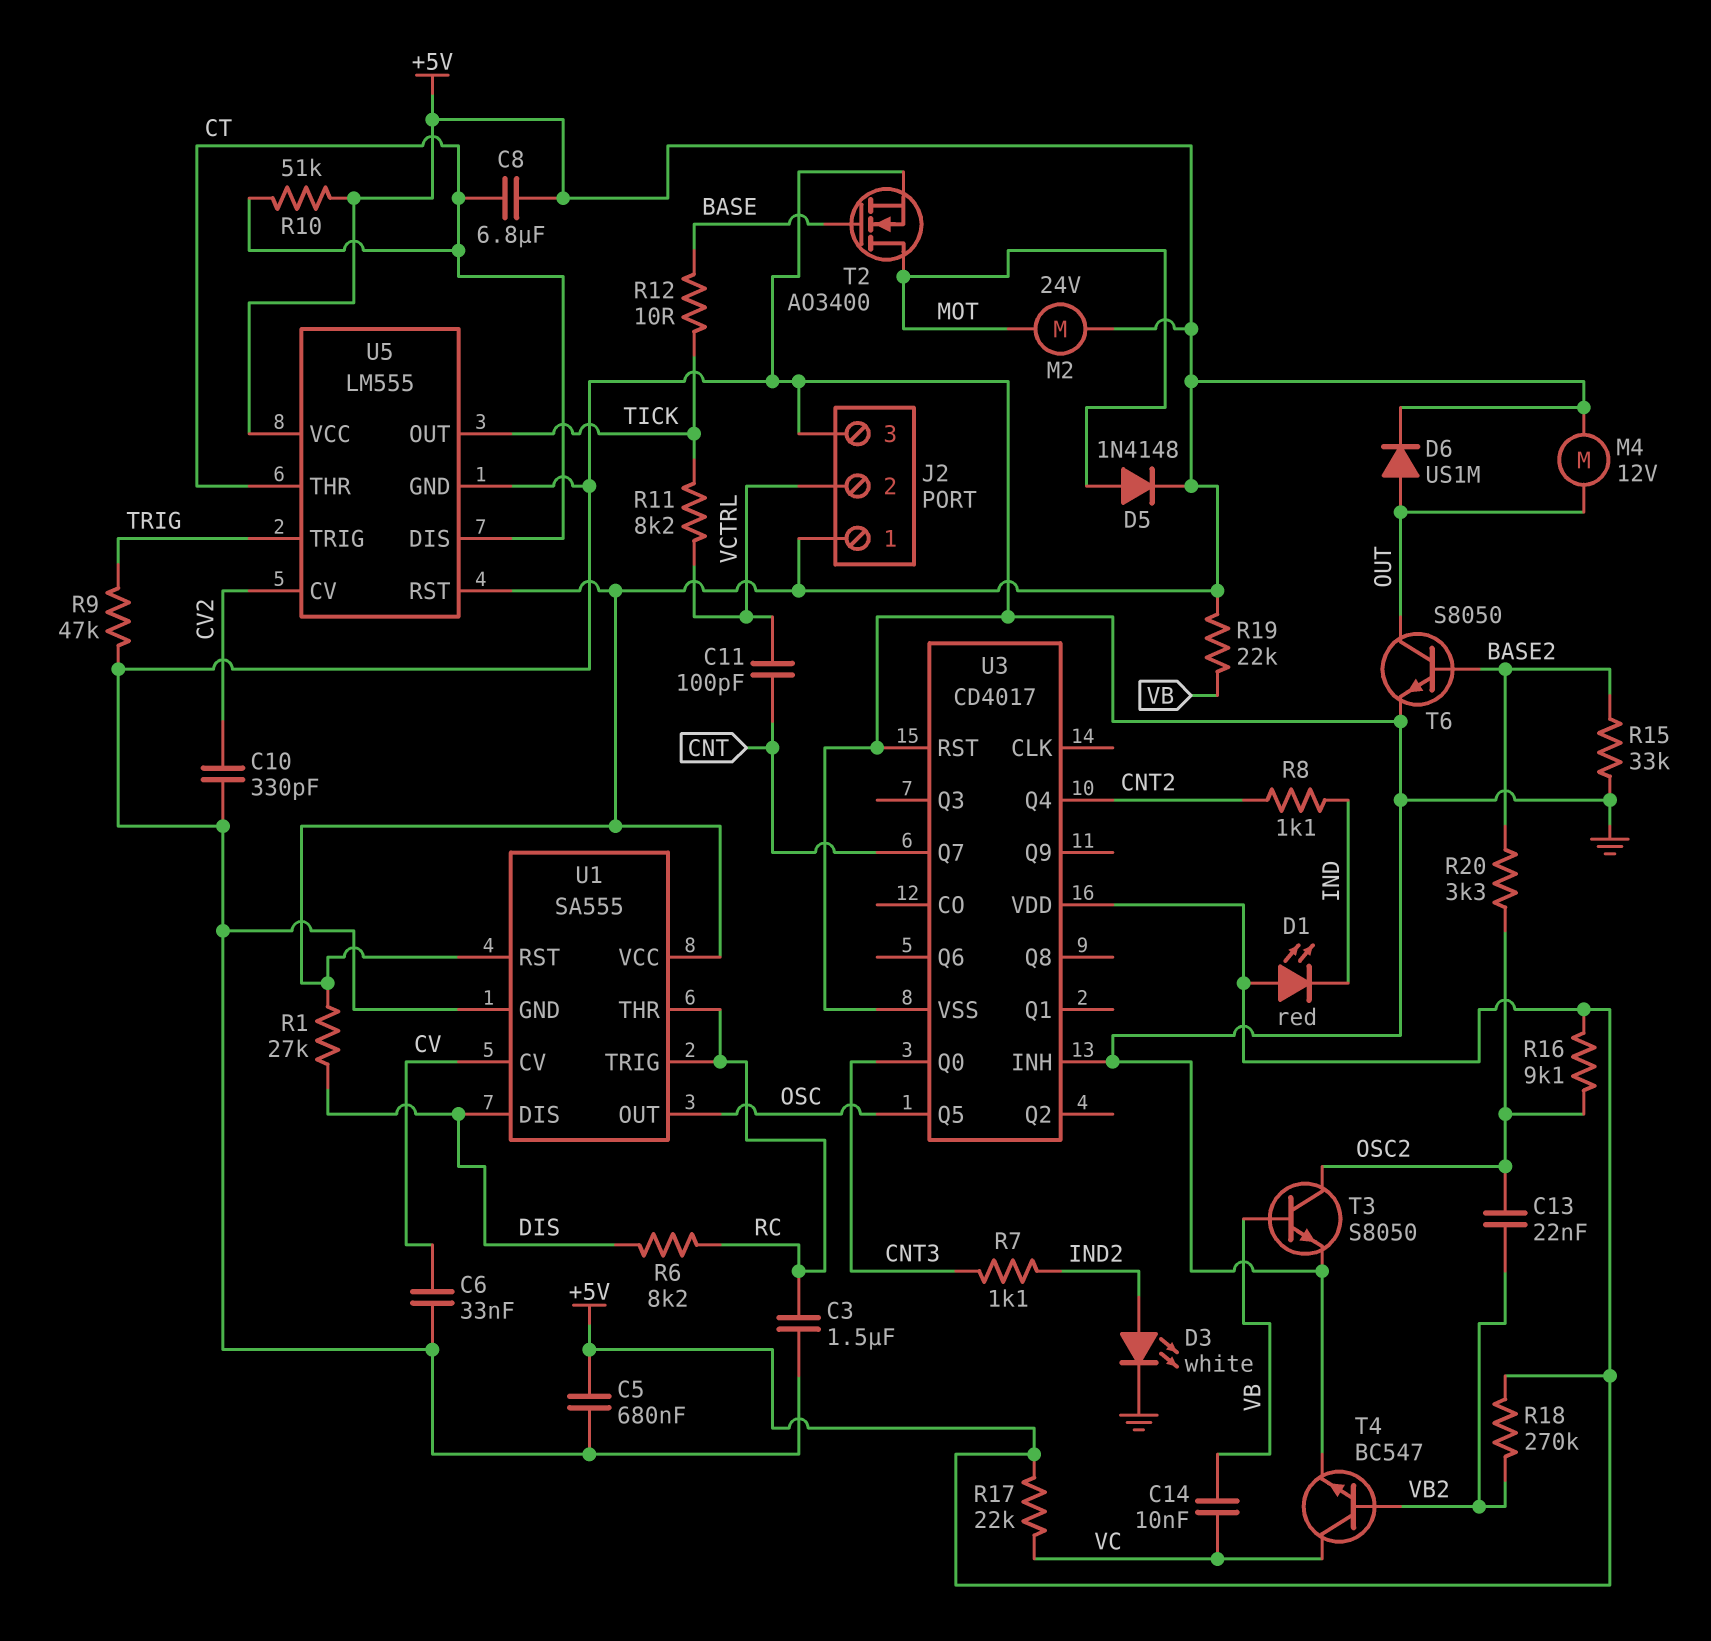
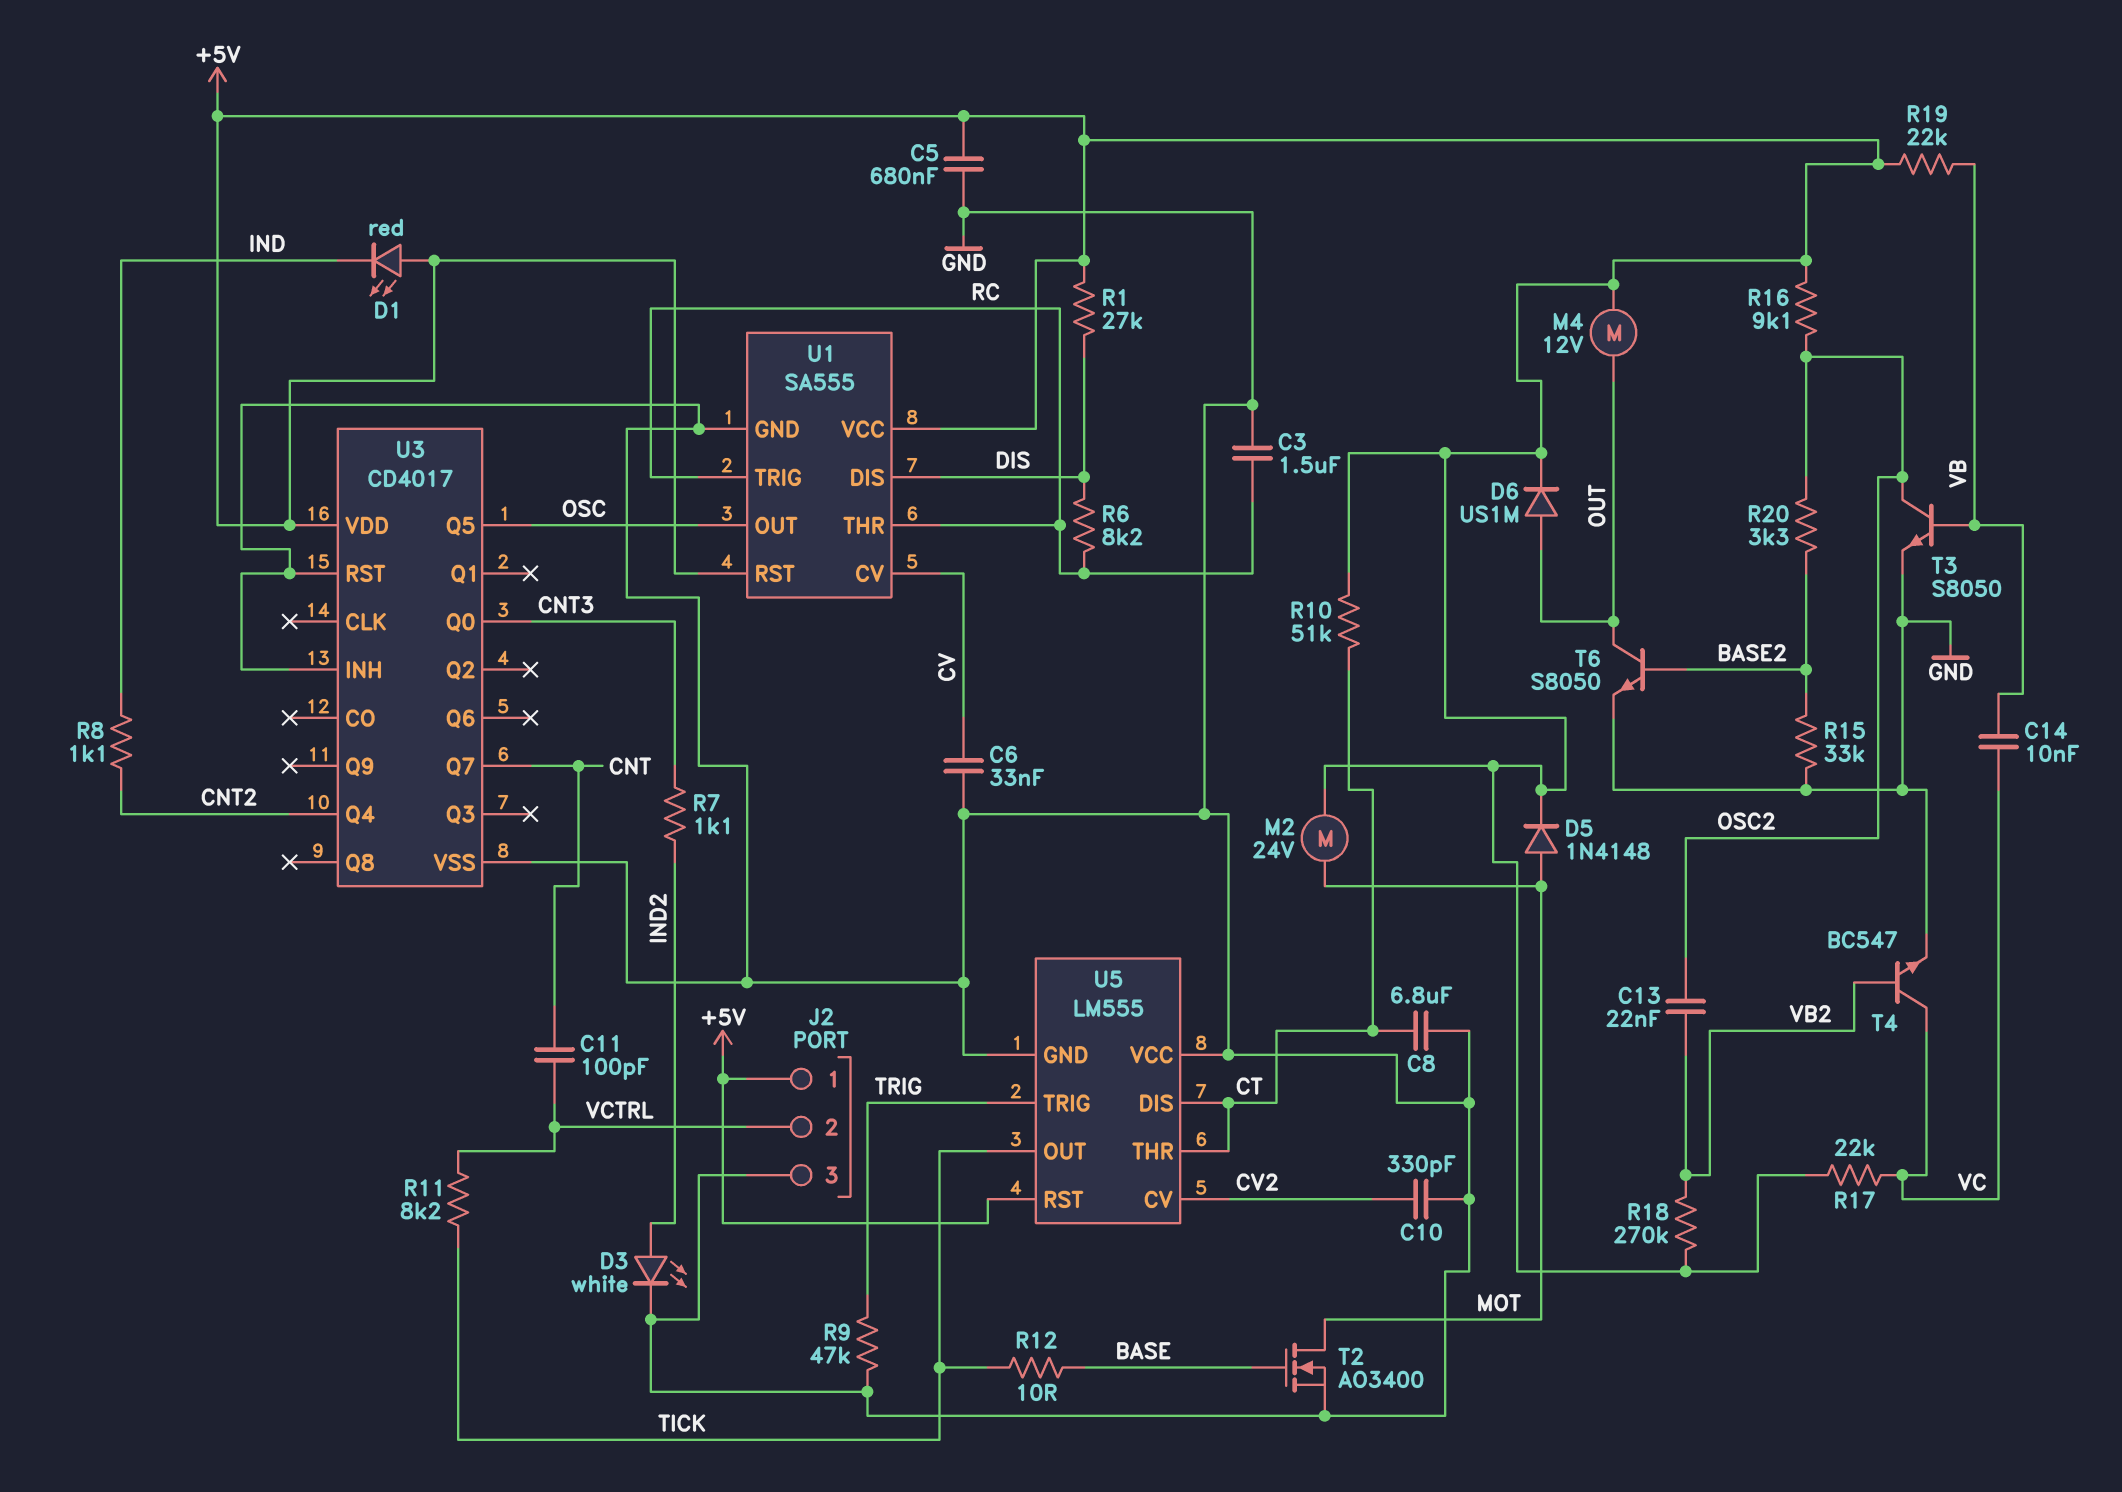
C8: 6.8uF (+5V, CT) -> 6.8uF (CT, GND)
U5 pin VCC: +5V -> GND

